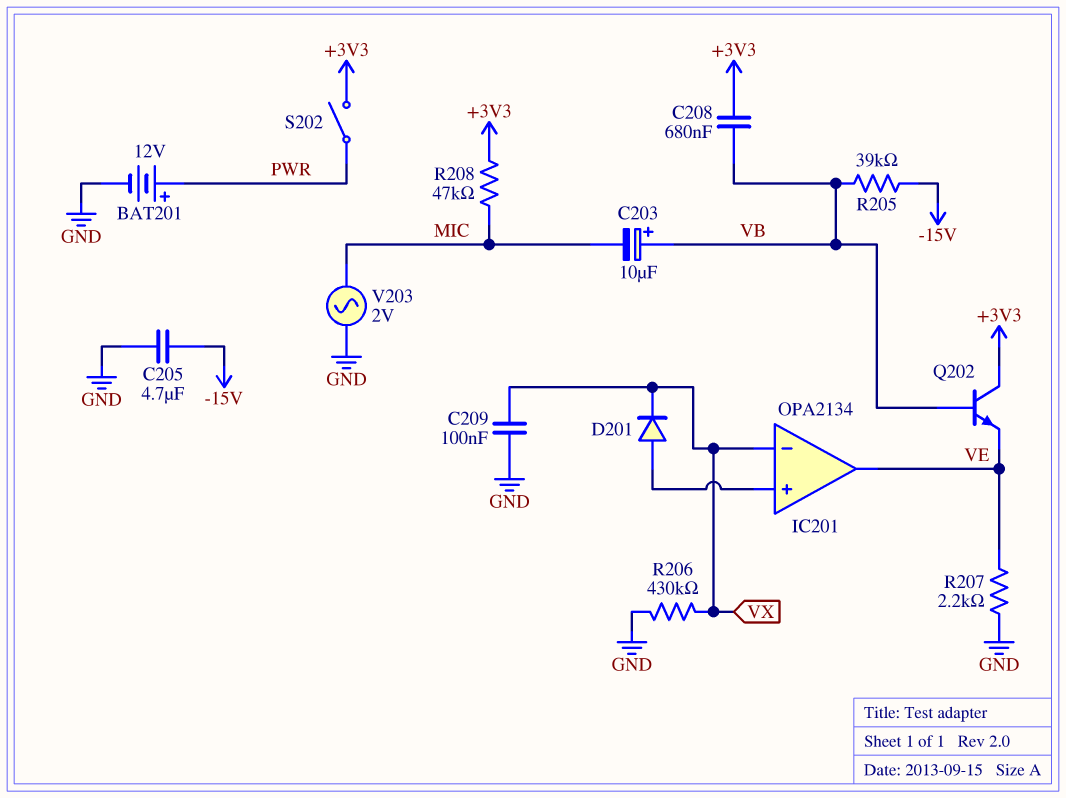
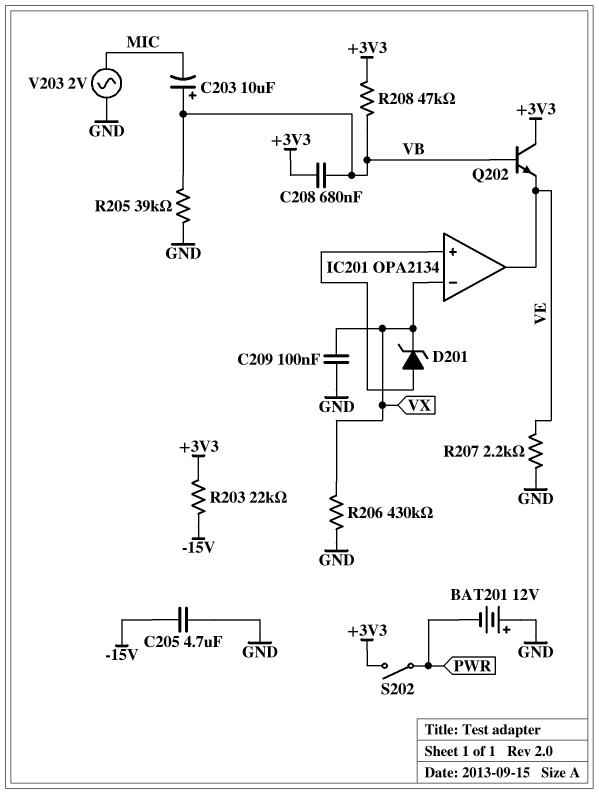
BAT201: 12V (plus PWR, minus GND) -> 12V (plus GND, minus PWR)
D201: diode (A IC201/in+, K VX) -> zener (A IC201/in+, K VX)
R203: none -> 22k (+3V3, -15V)
R205: 39k (-15V, VB) -> 39k (GND, VB)
R208: 47k (+3V3, MIC) -> 47k (+3V3, VB)

